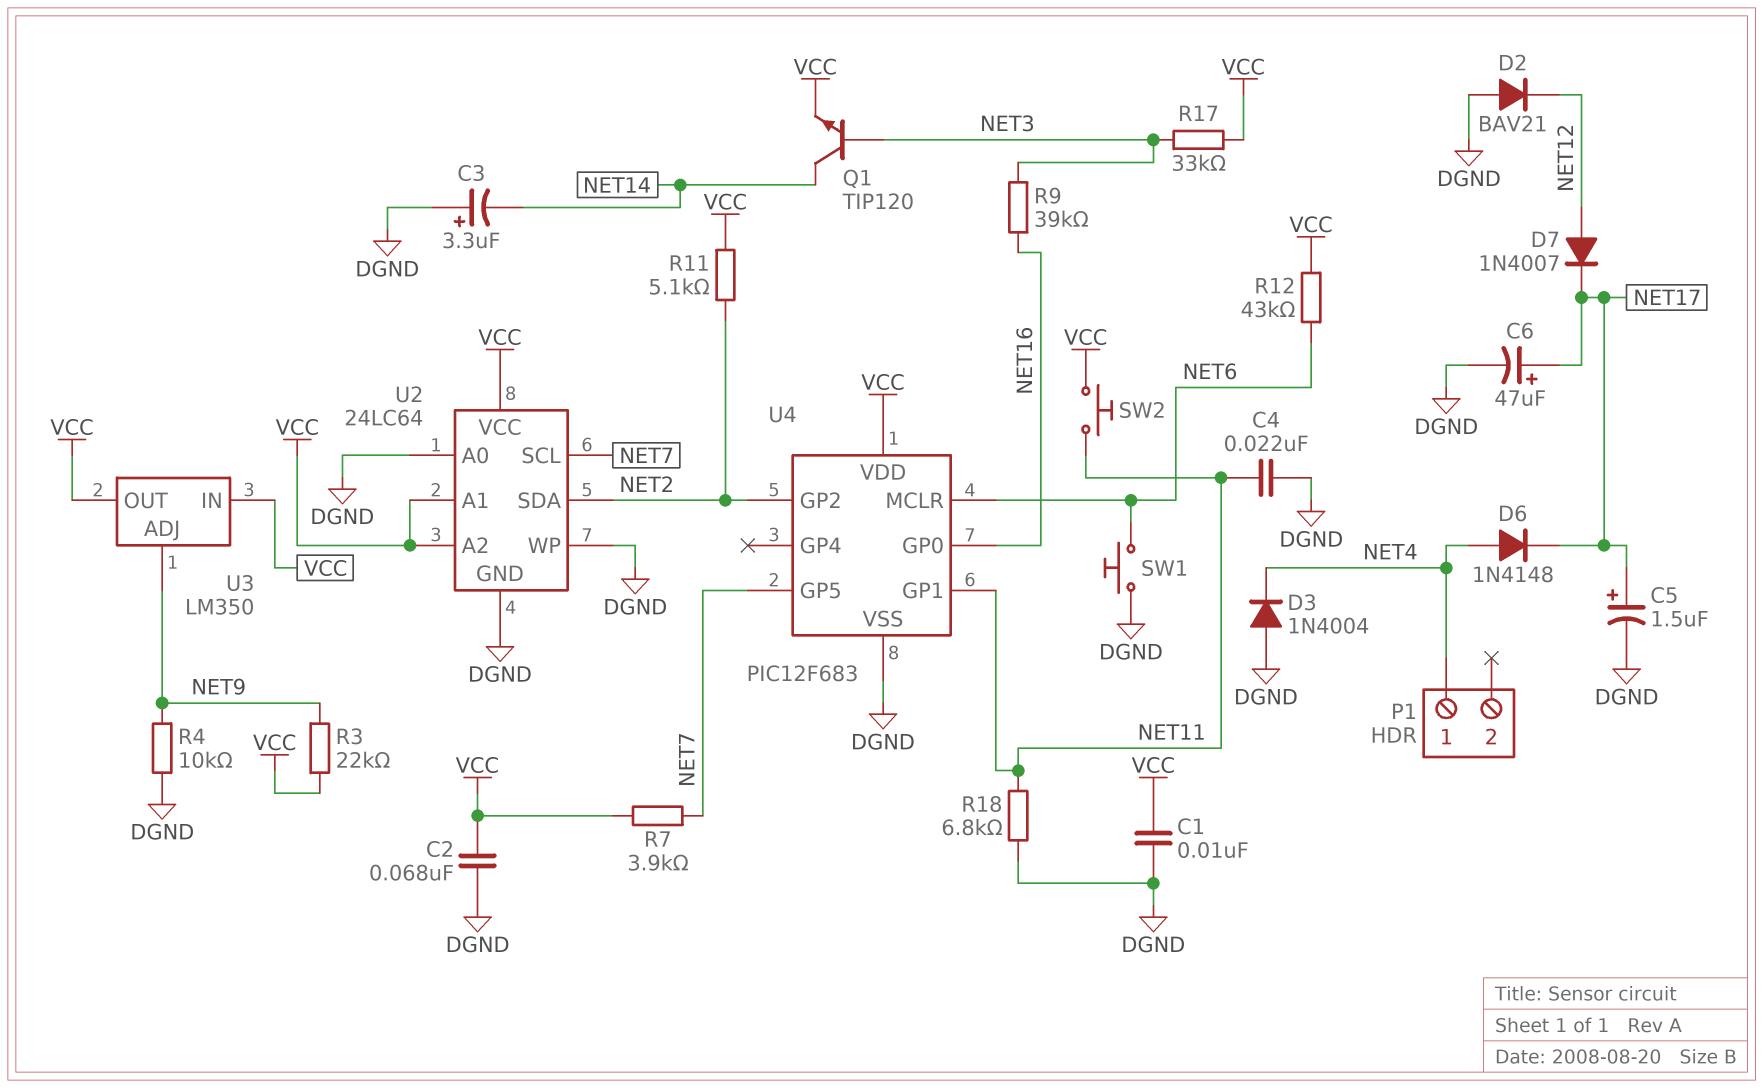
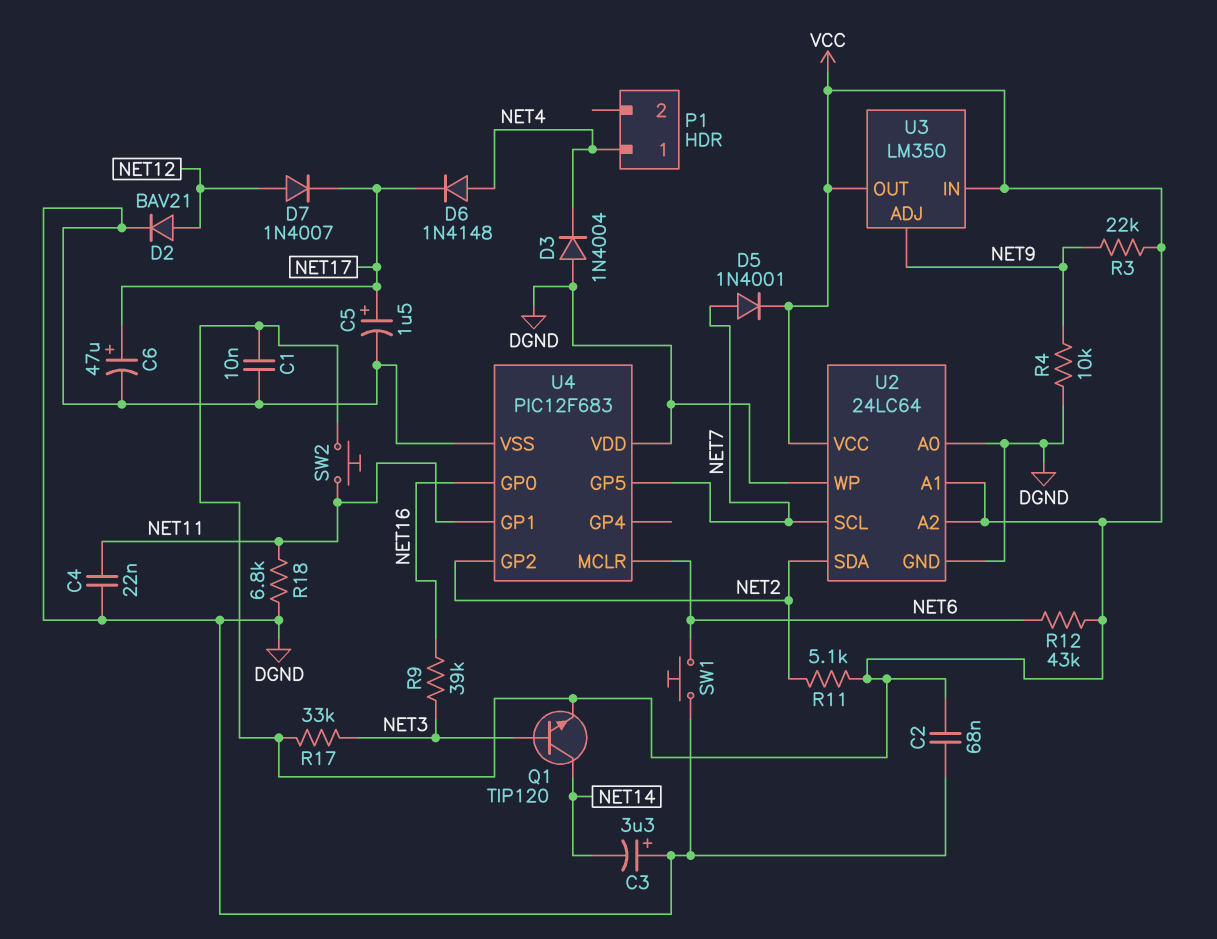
D2: diode BAV21 (A DGND, K NET12) -> diode BAV21 (A NET12, K DGND)
D5: none -> diode 1N4001 (A NET7, K VCC)
R7: 3.9k (NET7, VCC) -> none
U4 pin VDD: VCC -> DGND

